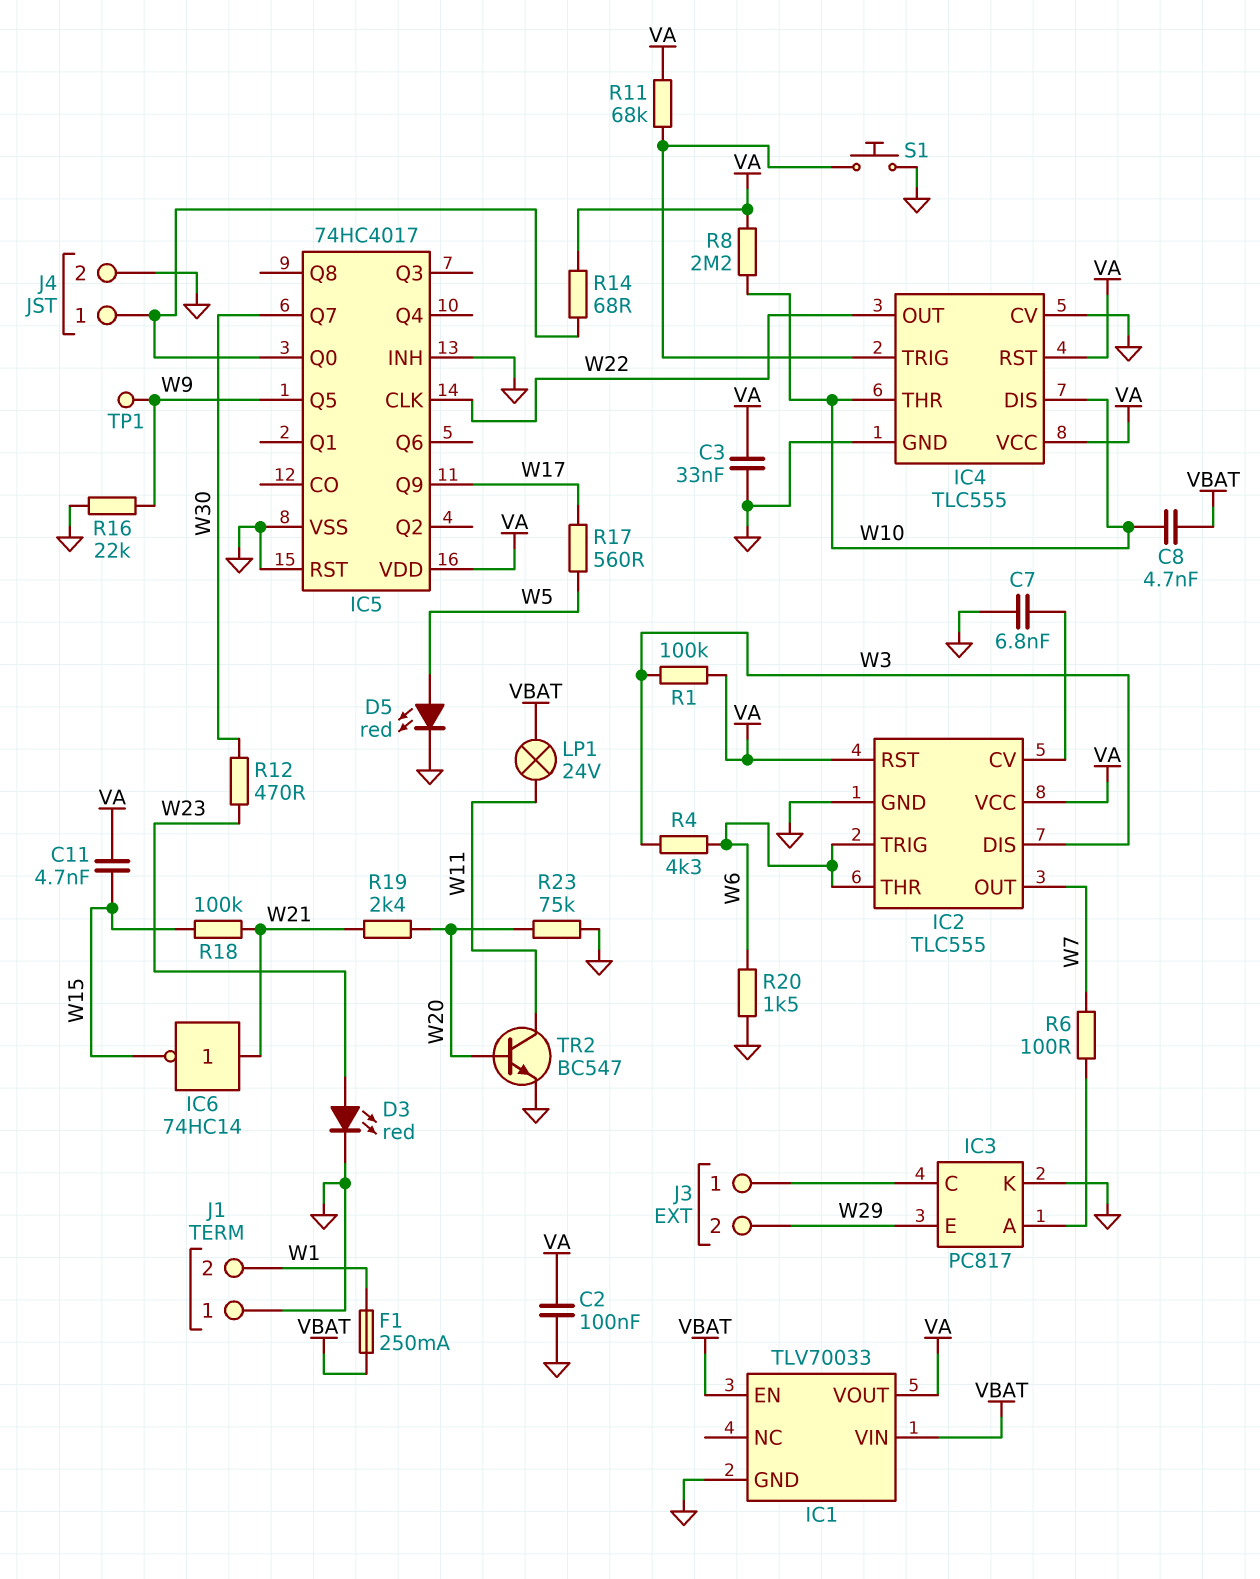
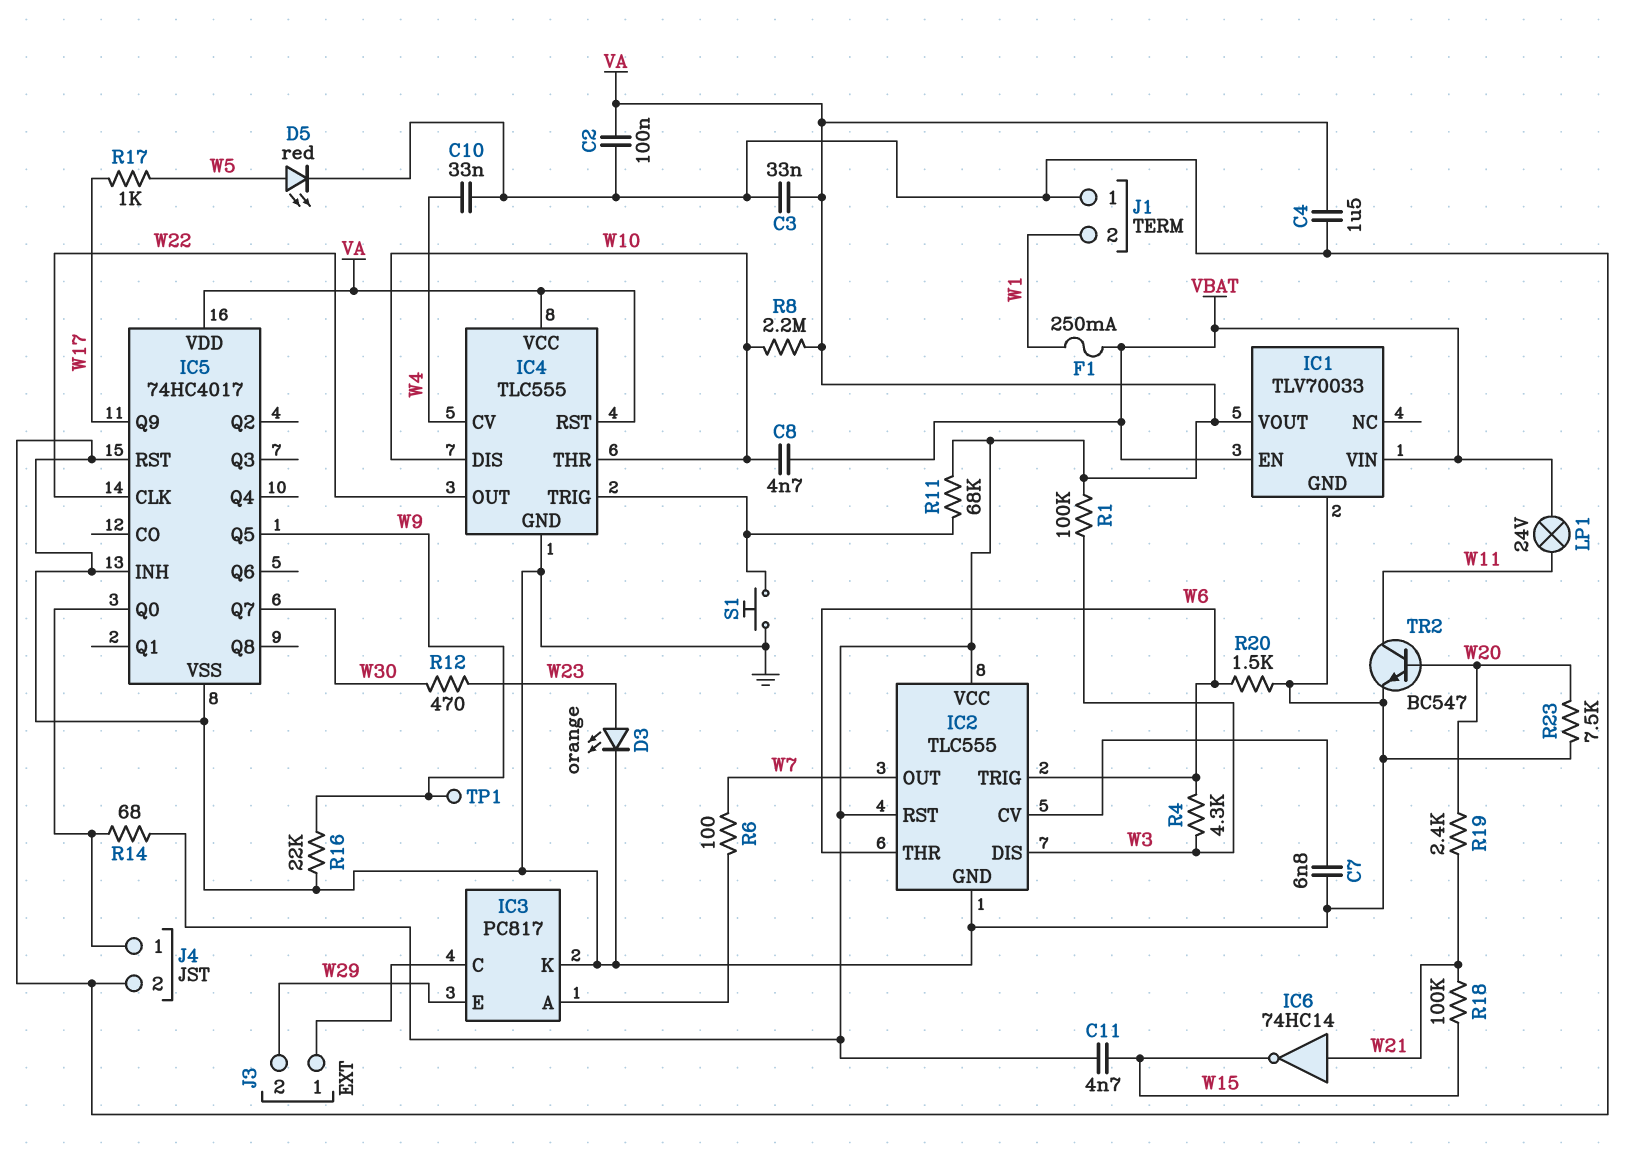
C4: none -> 1.5uF (GND, VA)
C10: none -> 33nF (GND, W4)
D3: LED red (A W23, K GND) -> LED orange (A W23, K GND)
IC4 pin CV: GND -> W4
R17: 560 (W5, W17) -> 1k (W5, W17)
R23: 75k (GND, W20) -> 7.5k (GND, W20)

